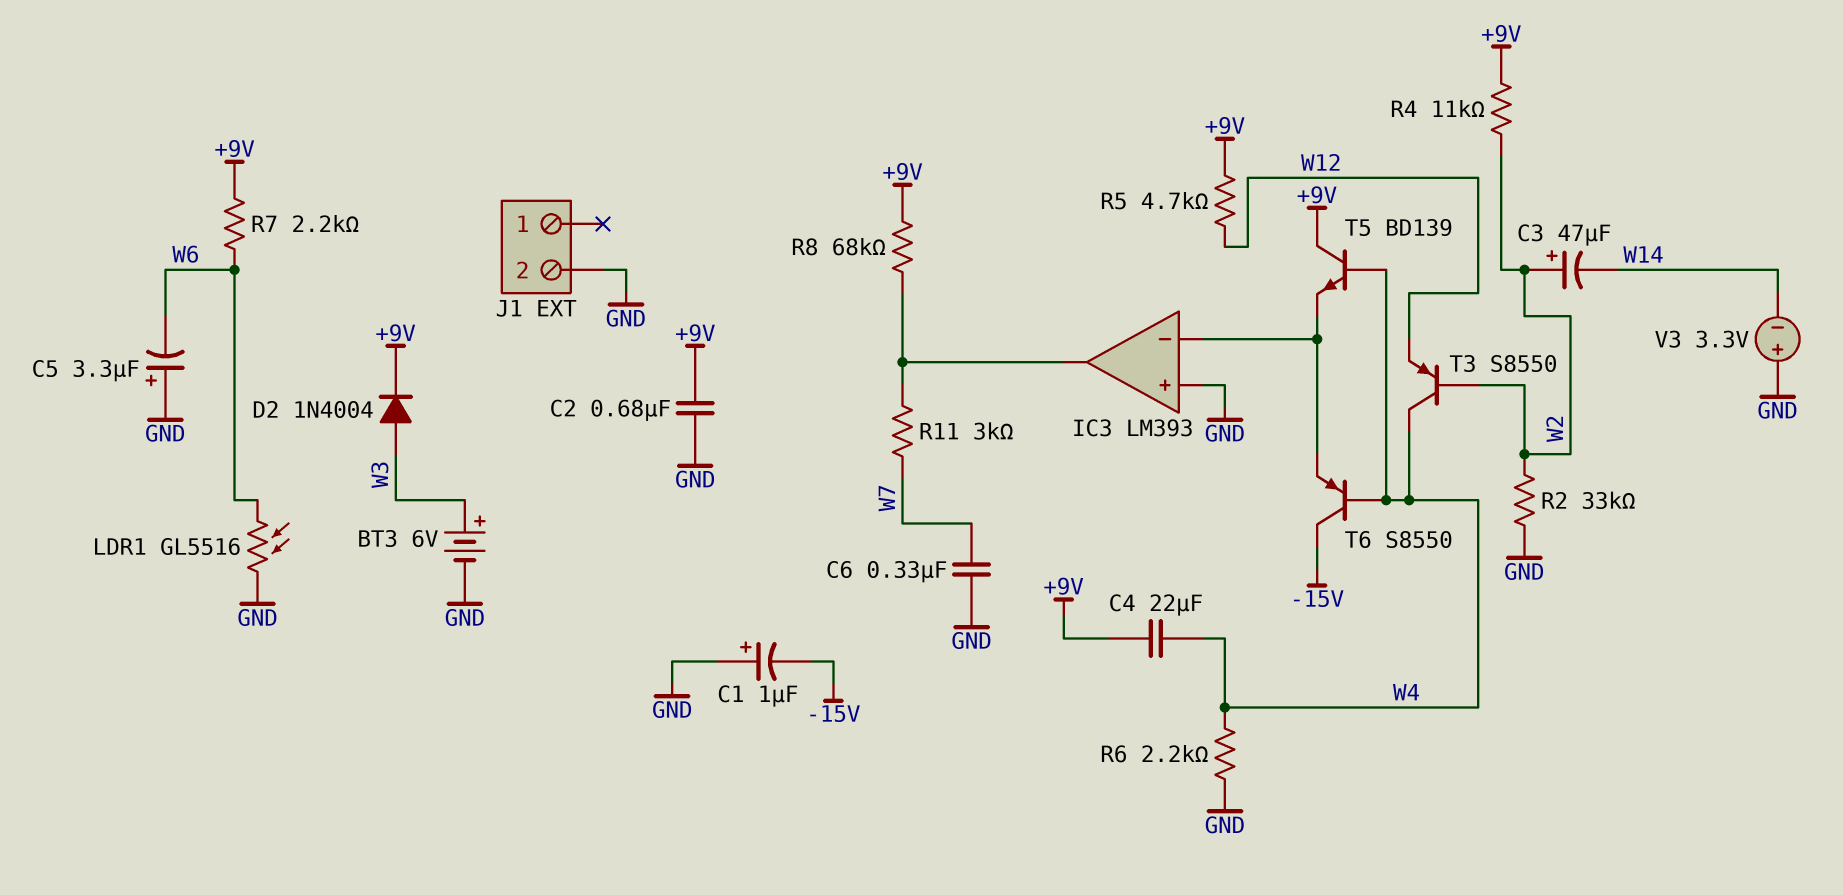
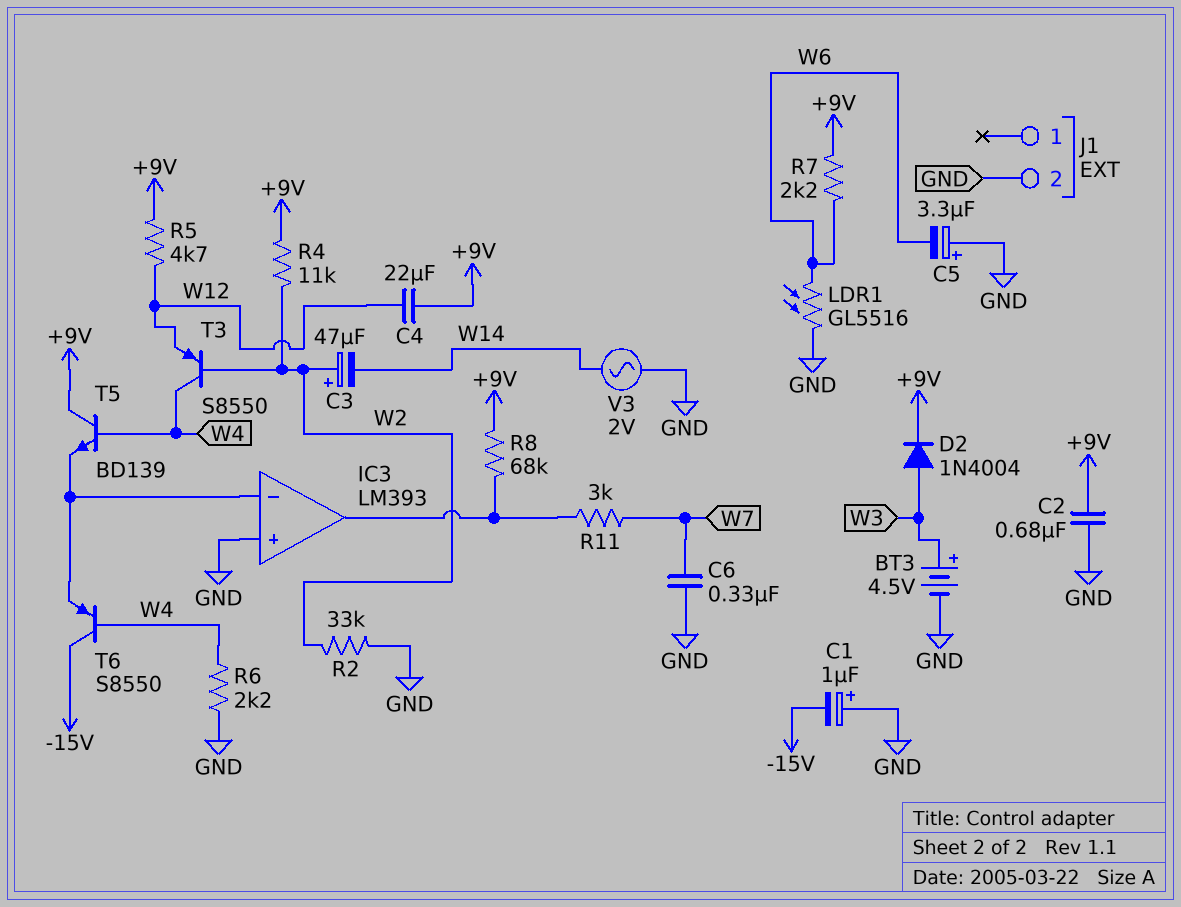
BT3: 6V (plus W3, minus GND) -> 4.5V (plus W3, minus GND)
C4: 22uF (+9V, W4) -> 22uF (+9V, W12)
V3: 3.3V (plus GND, minus W14) -> AC 2V (GND, W14)

